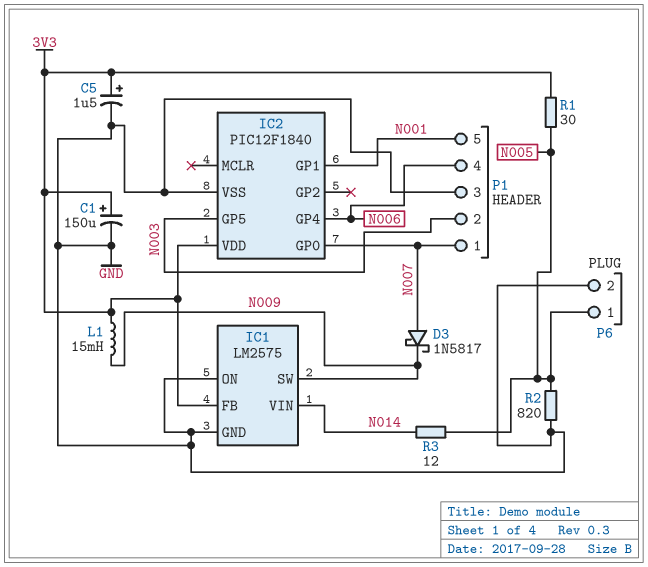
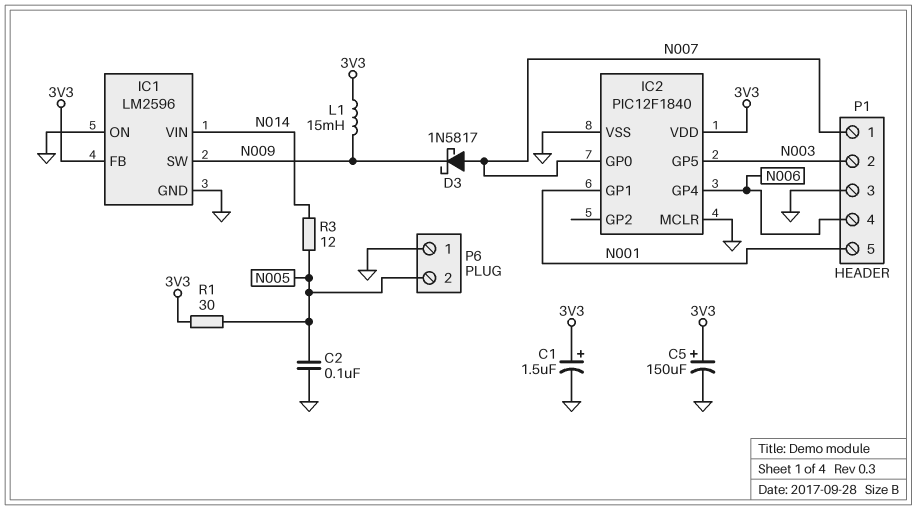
C1: 150uF (plus 3V3, minus GND) -> 1.5uF (plus 3V3, minus GND)
C2: none -> 100nF (GND, N005)
C5: 1.5uF (plus 3V3, minus GND) -> 150uF (plus 3V3, minus GND)
IC1: LM2575 -> LM2596
IC2 pin MCLR: none -> GND
P6 pin 1: N005 -> GND
P6 pin 2: GND -> N005
R2: 820 (GND, N005) -> none

